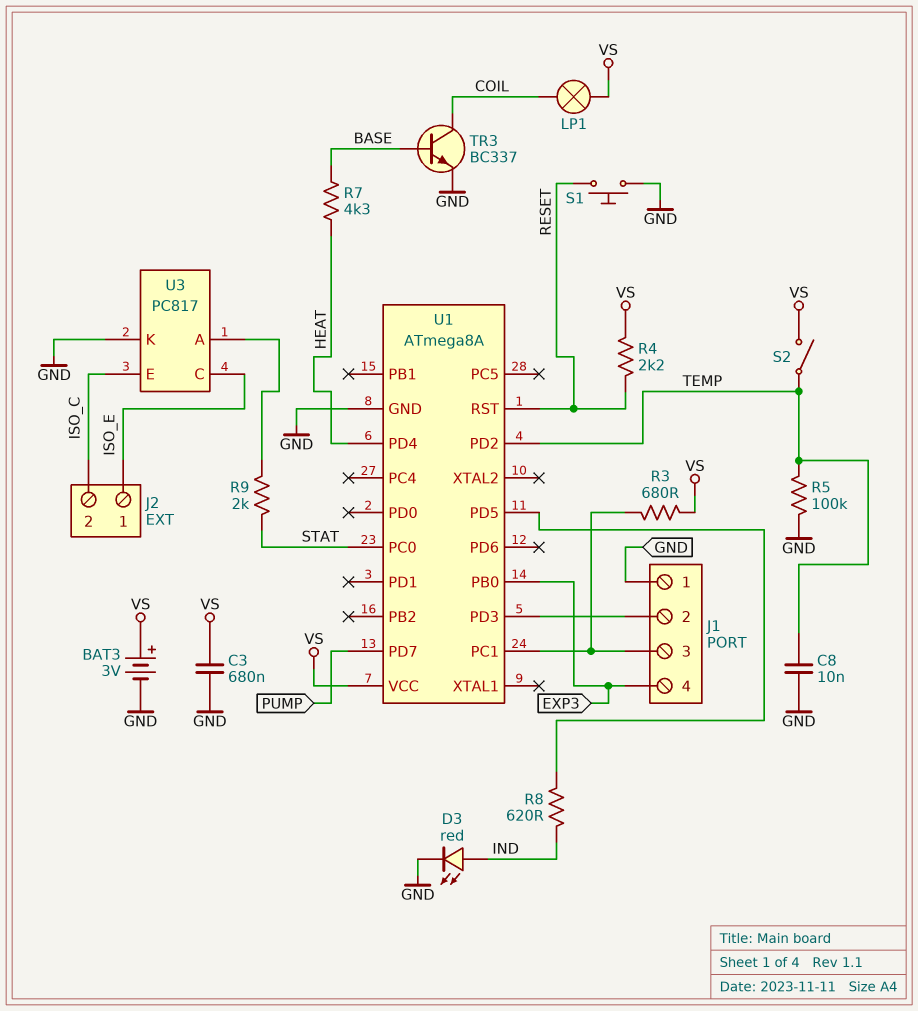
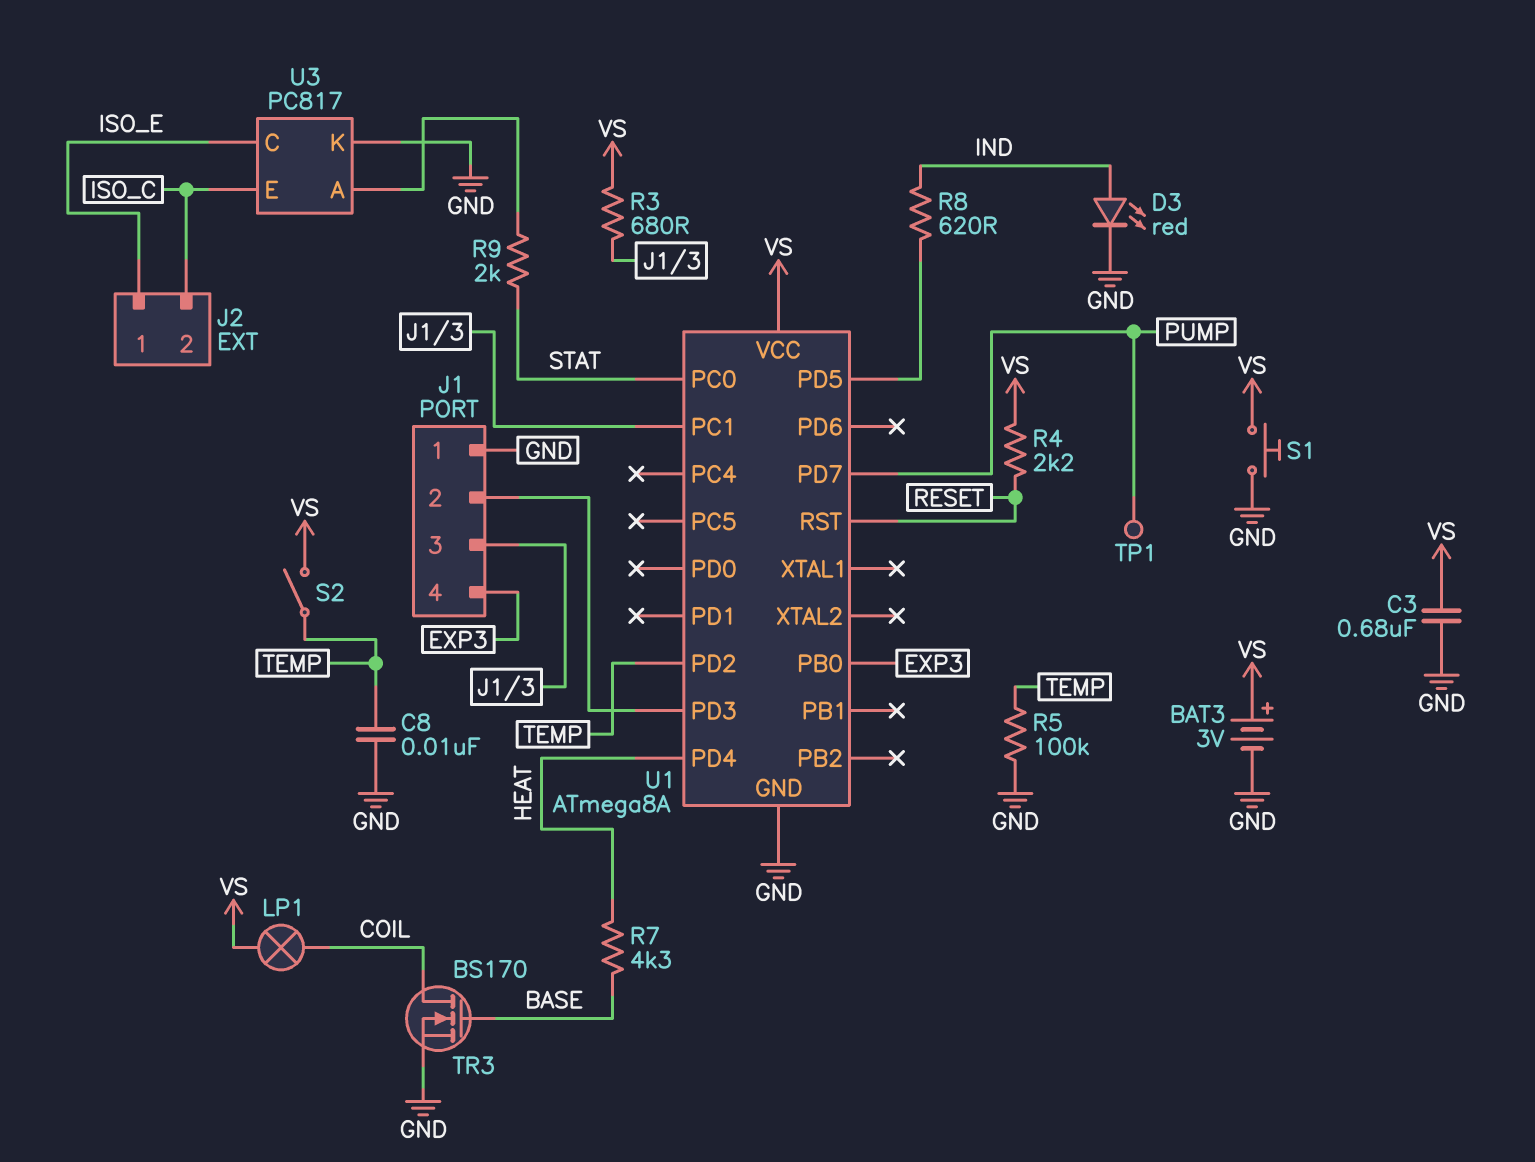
S1: button (GND, RESET) -> button (GND, VS)
TP1: none -> test point (PUMP)
TR3: NPN BC337 (B BASE, C COIL, E GND) -> NMOS BS170 (G BASE, D COIL, S GND)

